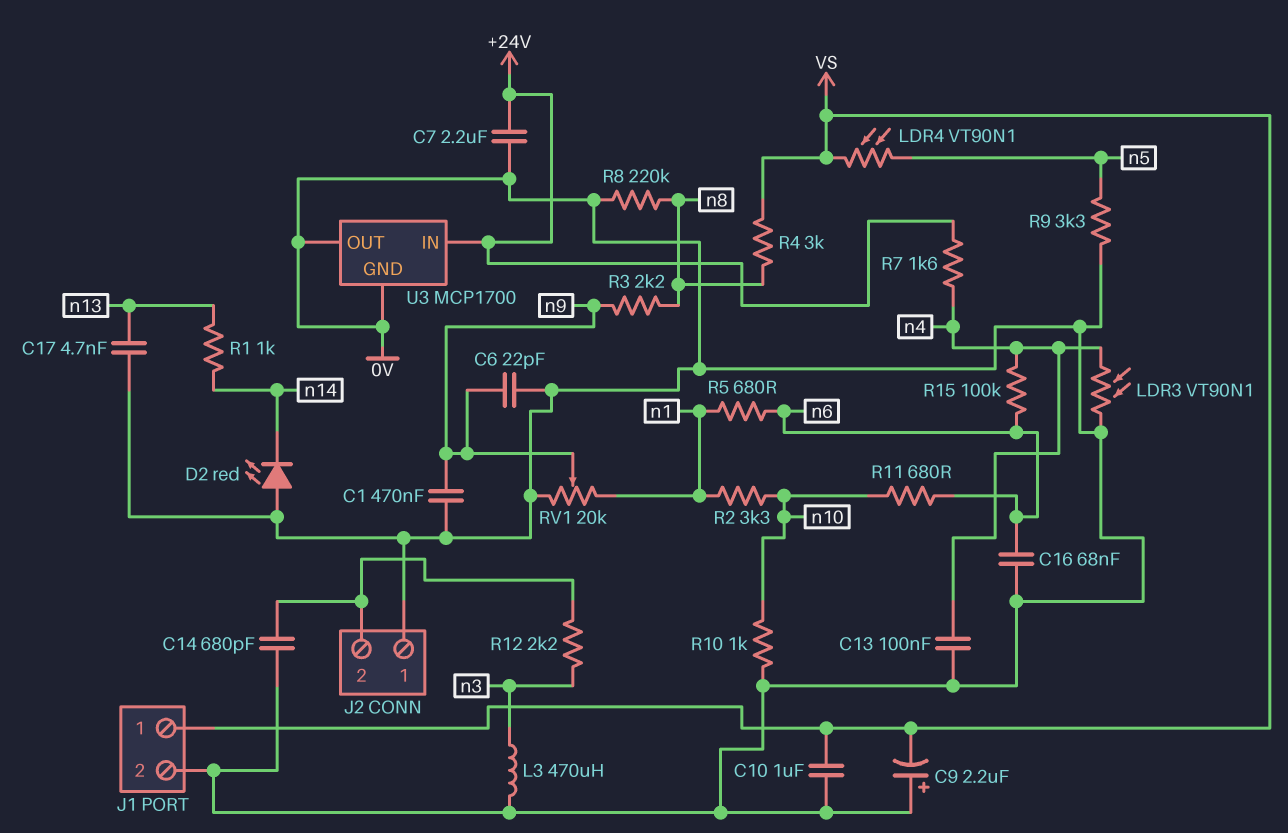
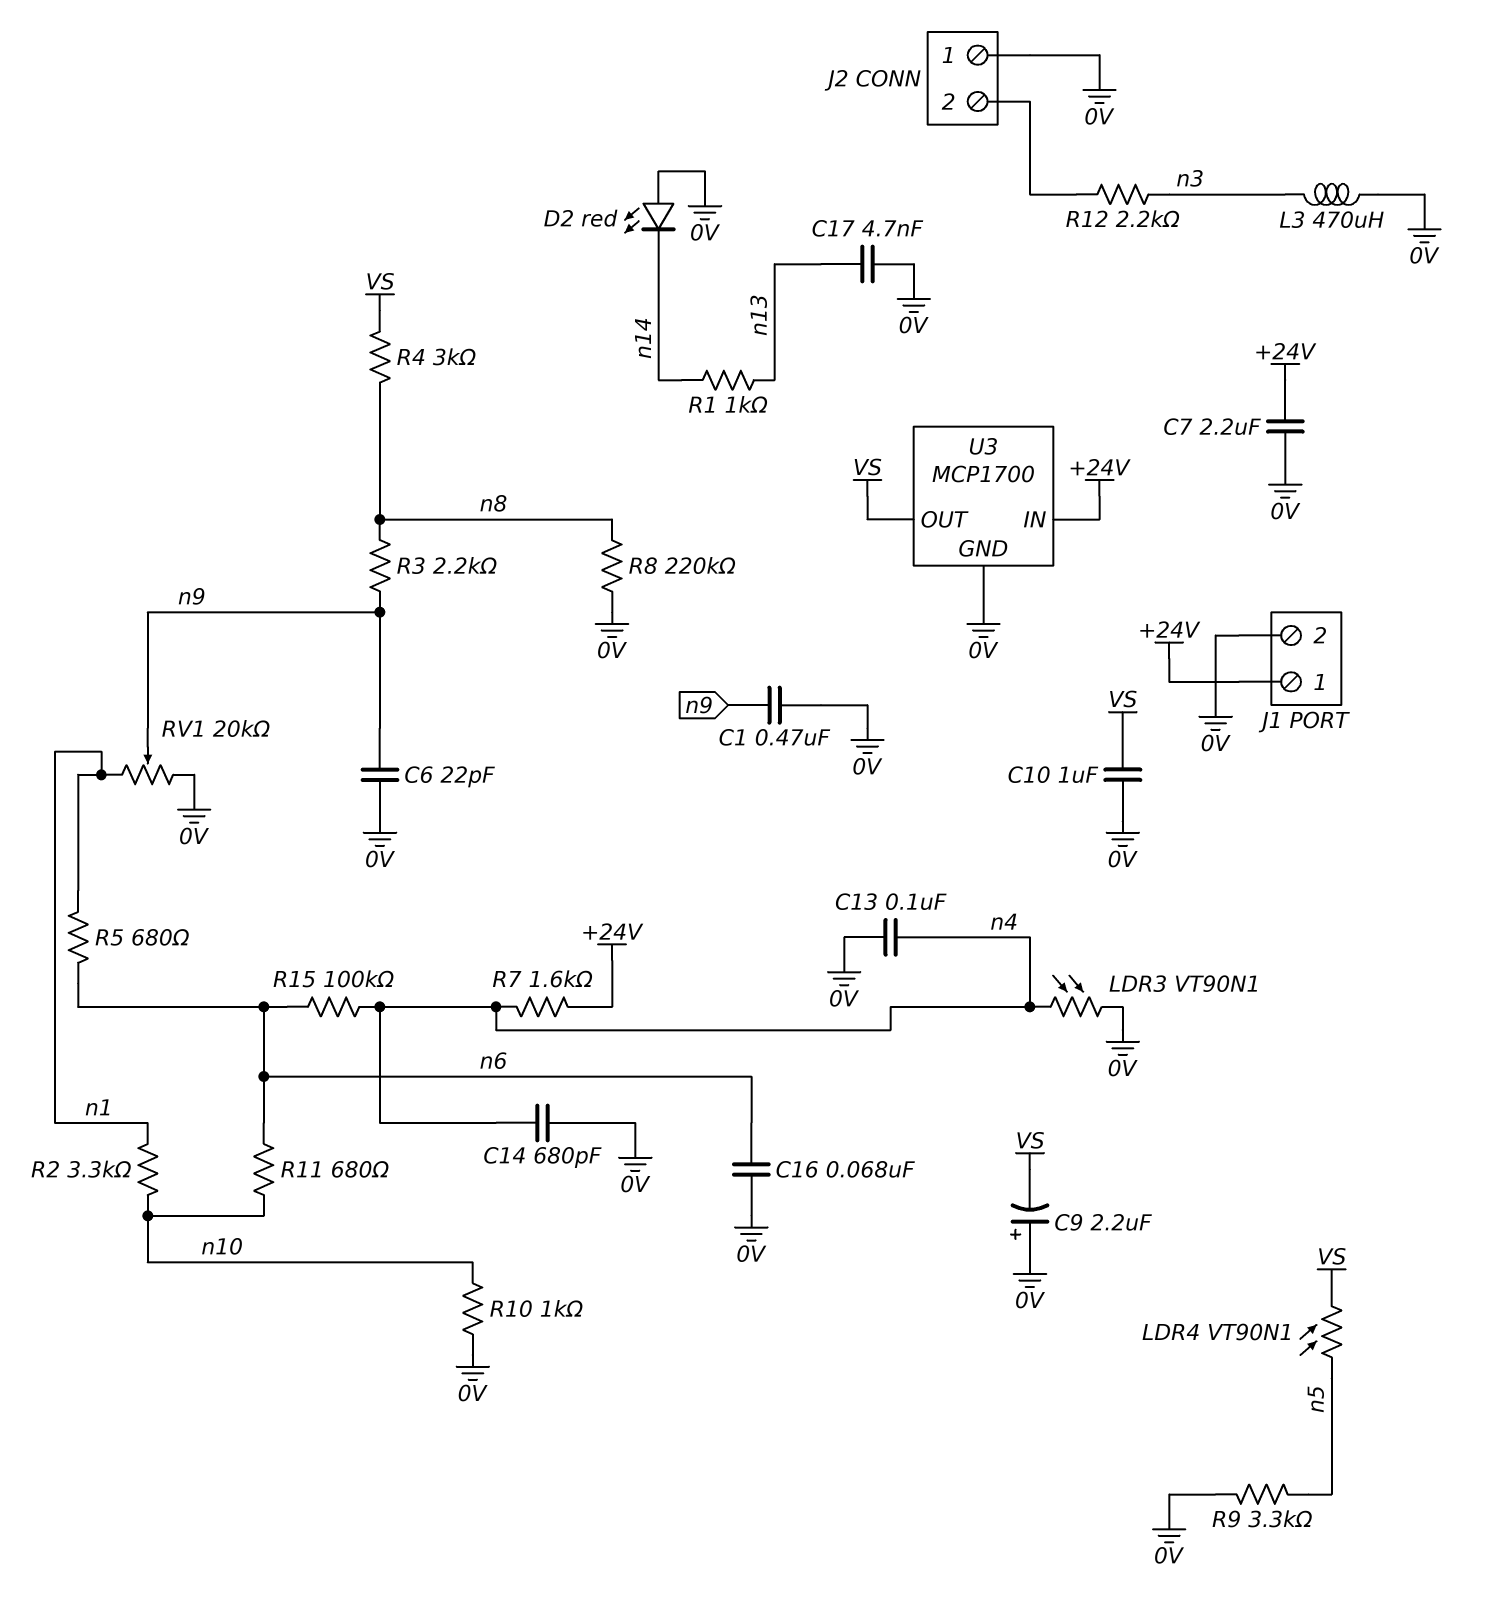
C14: 680pF (0V, J2/2) -> 680pF (0V, n4)
J1 pin 1: VS -> +24V
U3 pin OUT: 0V -> VS

